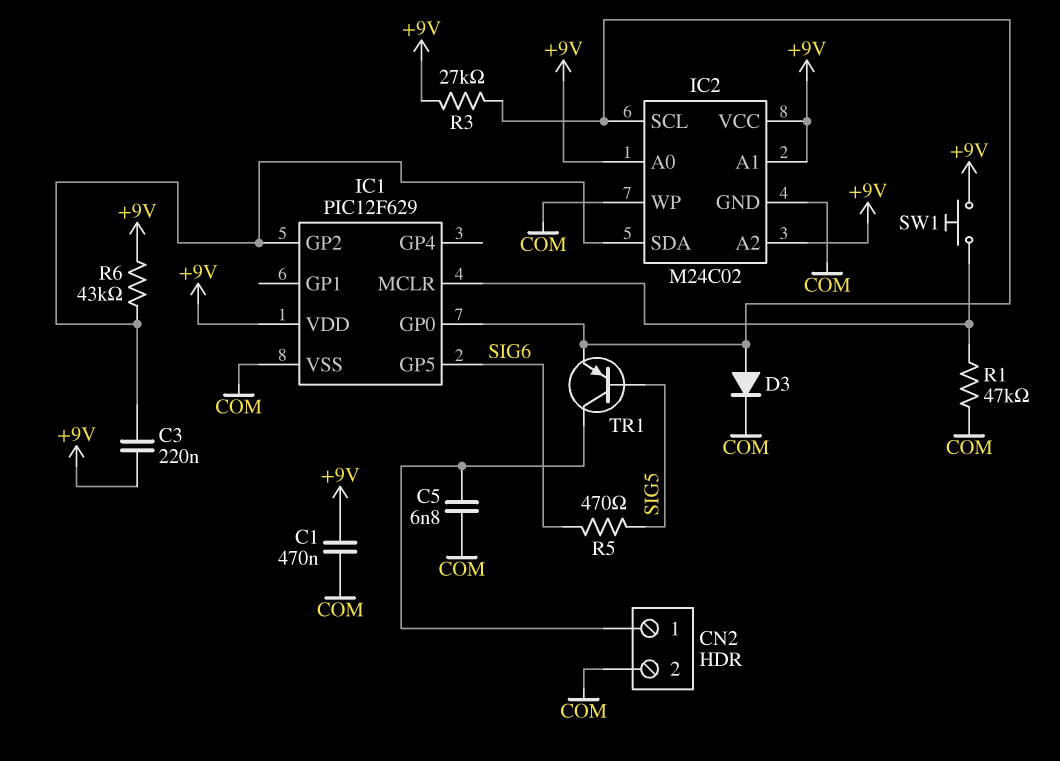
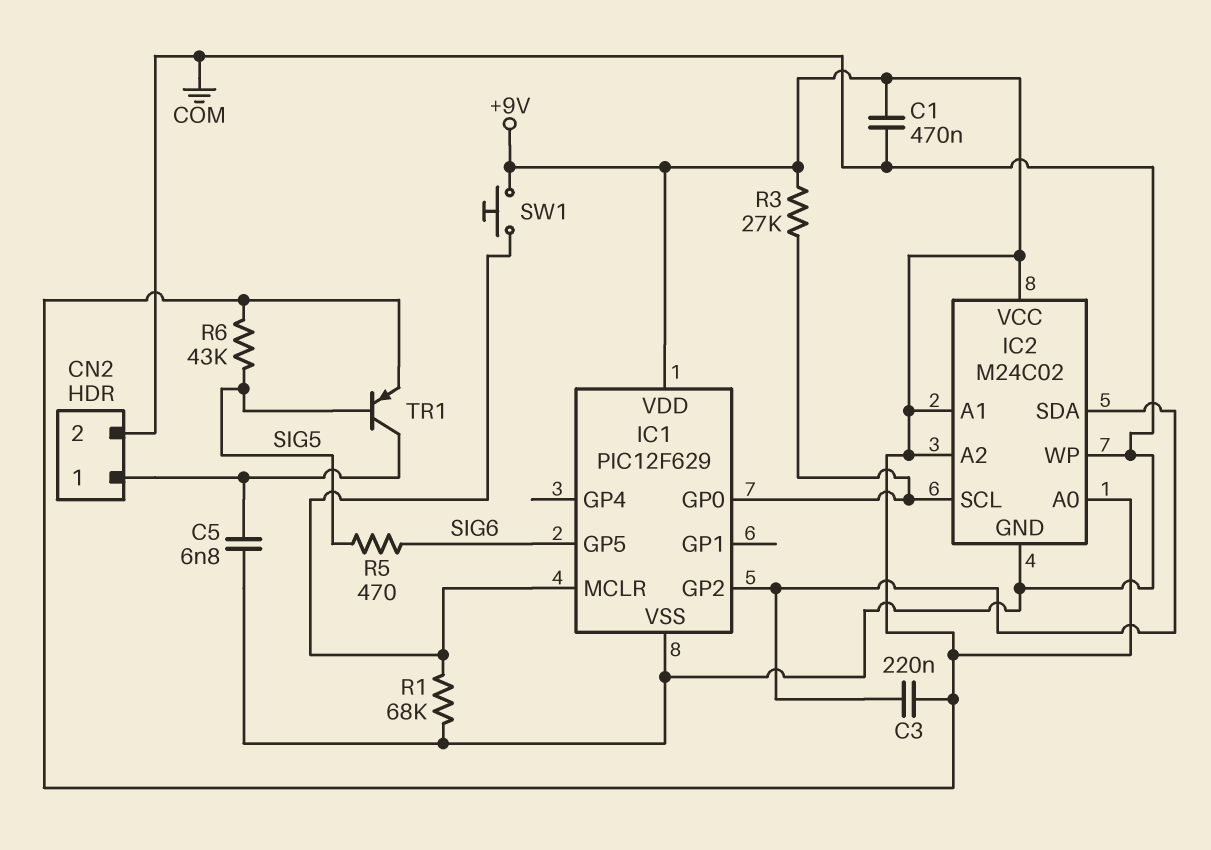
D3: diode (A IC1/GP0, K COM) -> none
R1: 47k (COM, IC1/MCLR) -> 68k (COM, IC1/MCLR)
R6: 43k (+9V, IC1/GP2) -> 43k (+9V, SIG5)
TR1: PNP (B SIG5, C CN2/1, E IC1/GP0) -> PNP (B SIG5, C CN2/1, E +9V)

